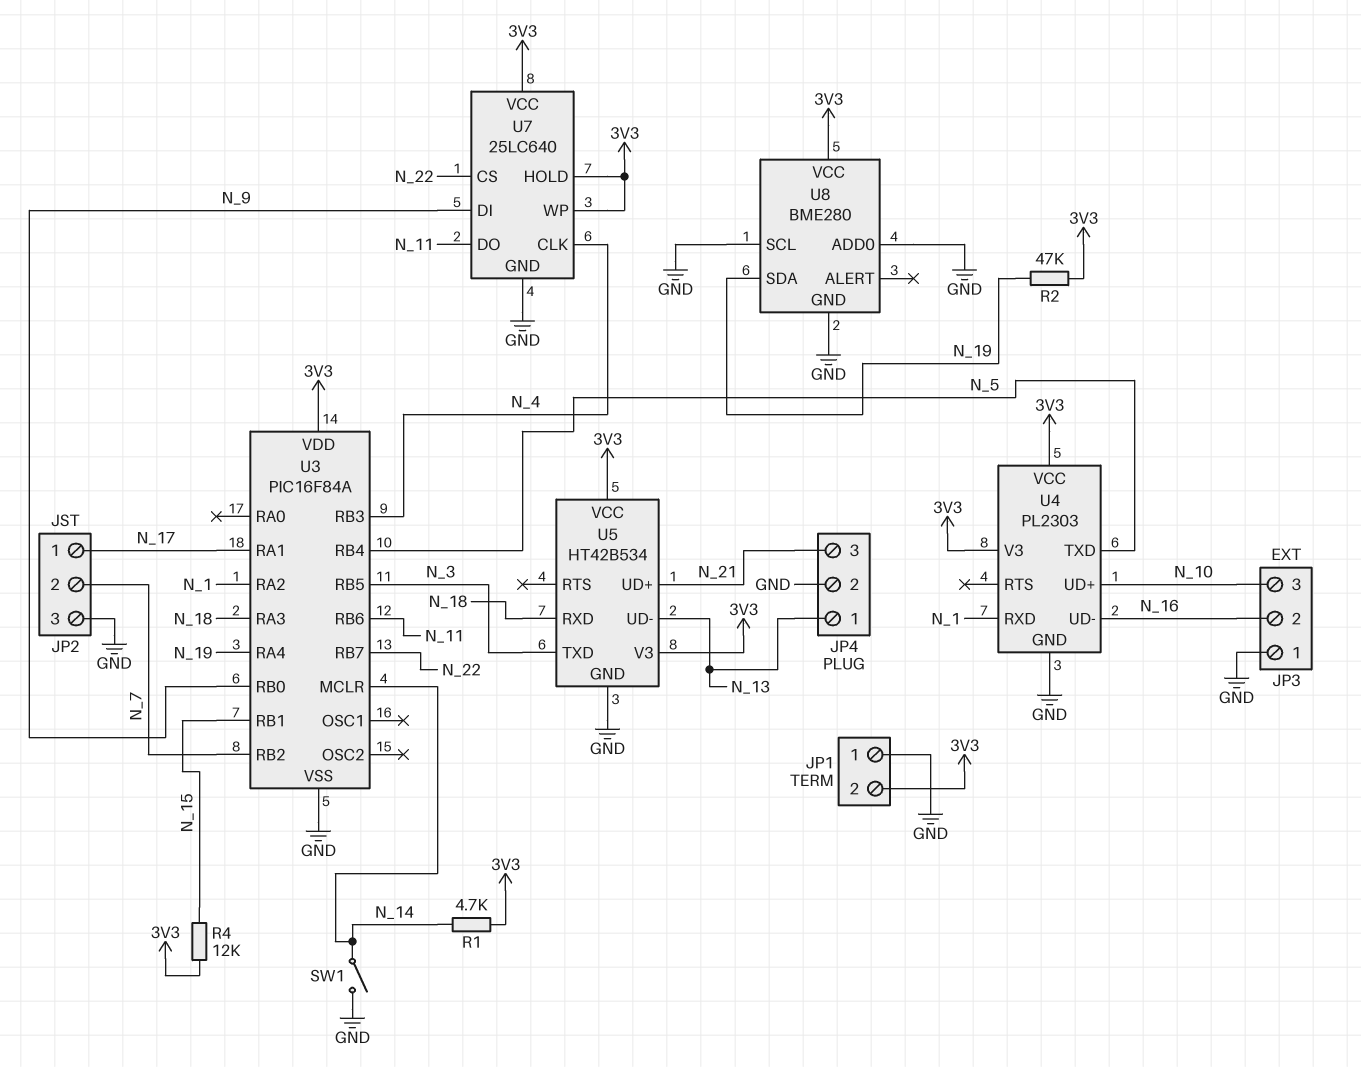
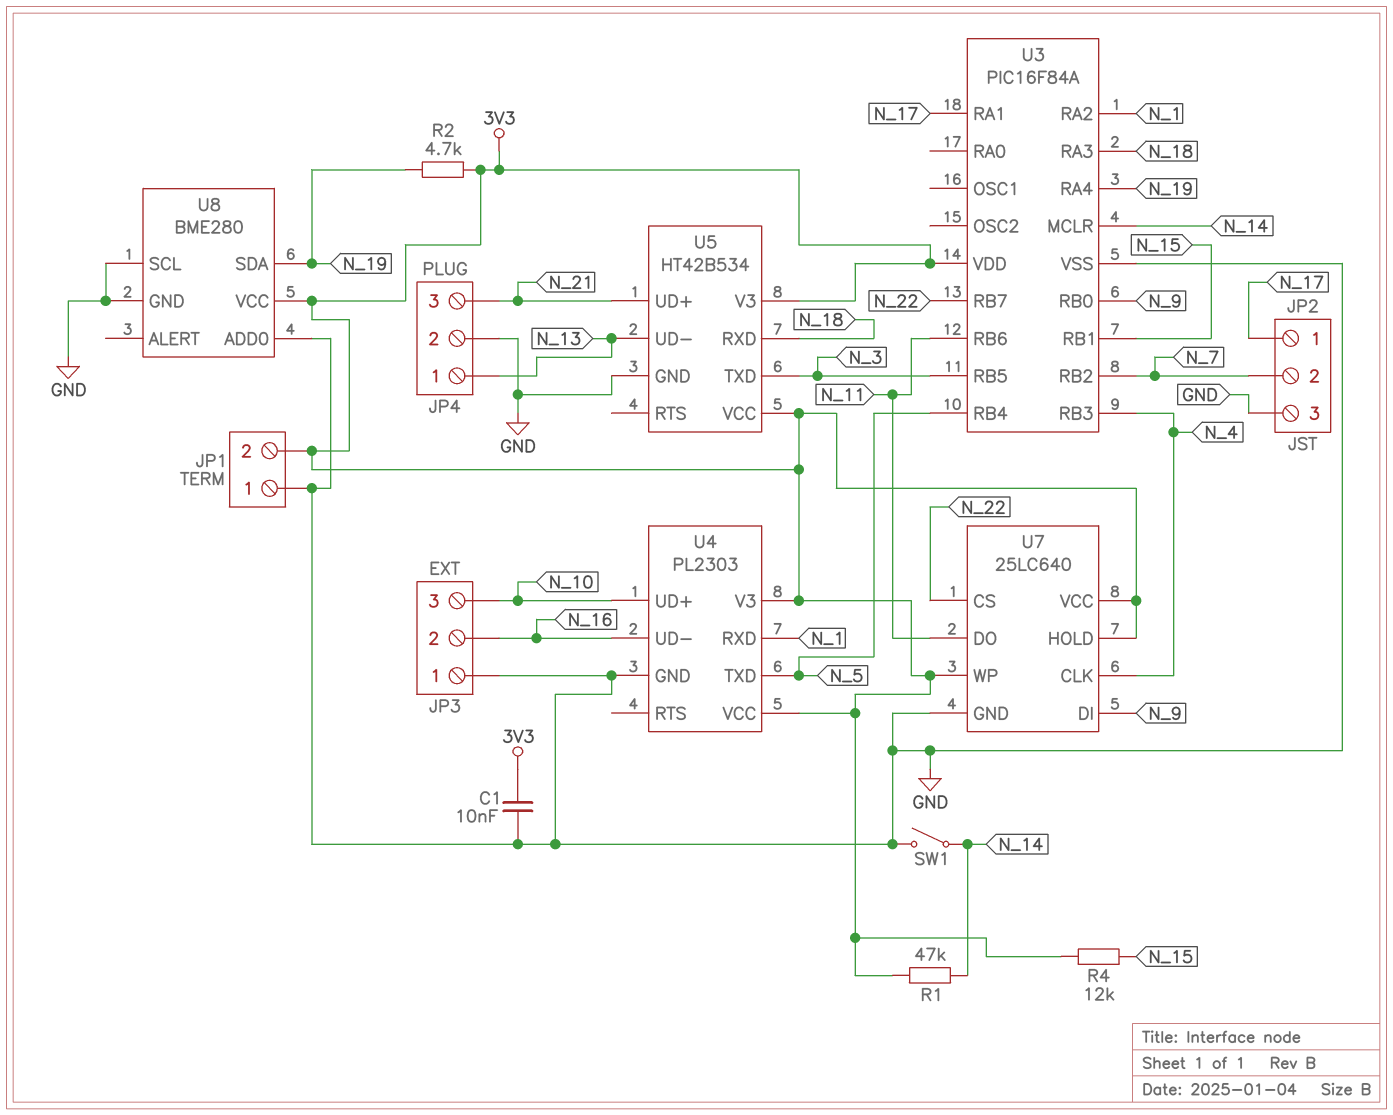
C1: none -> 10nF (3V3, GND)
R1: 4.7k (3V3, N_14) -> 47k (3V3, N_14)
R2: 47k (3V3, N_19) -> 4.7k (3V3, N_19)

